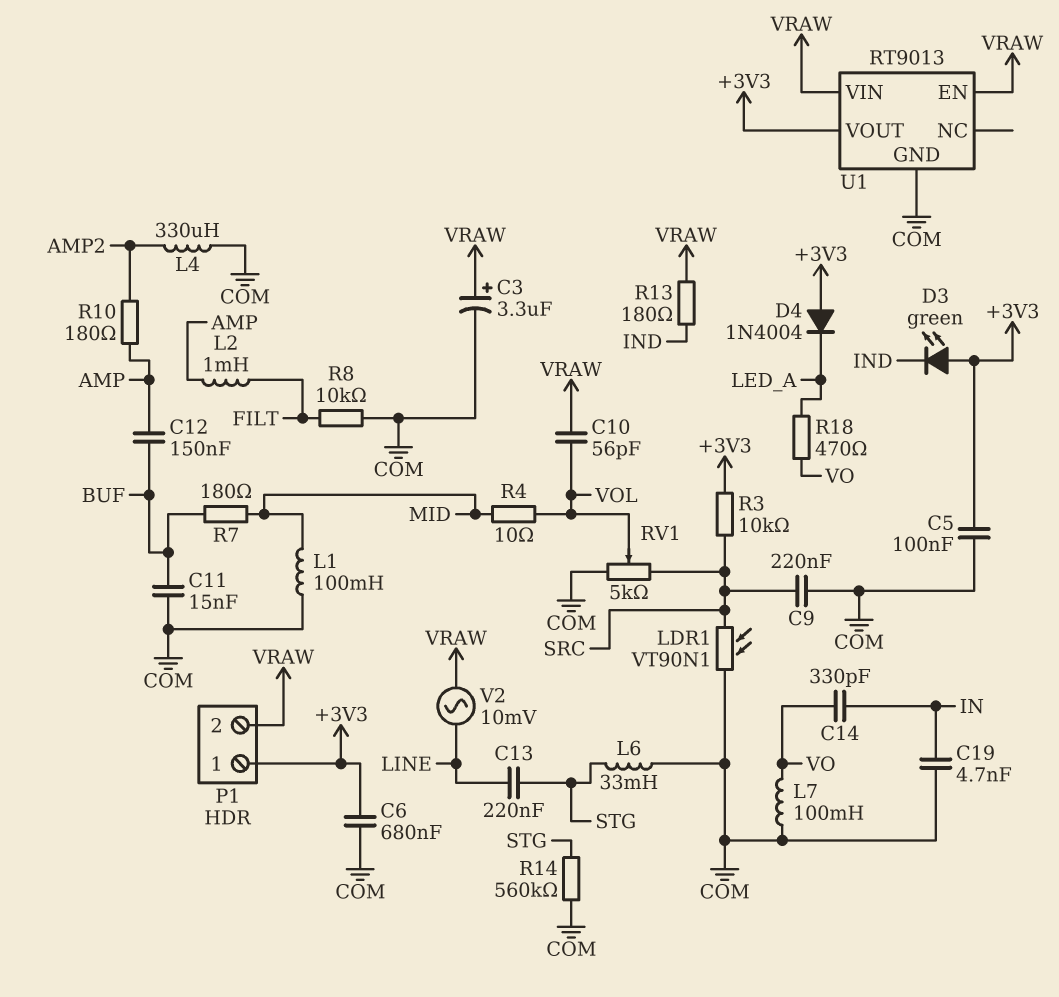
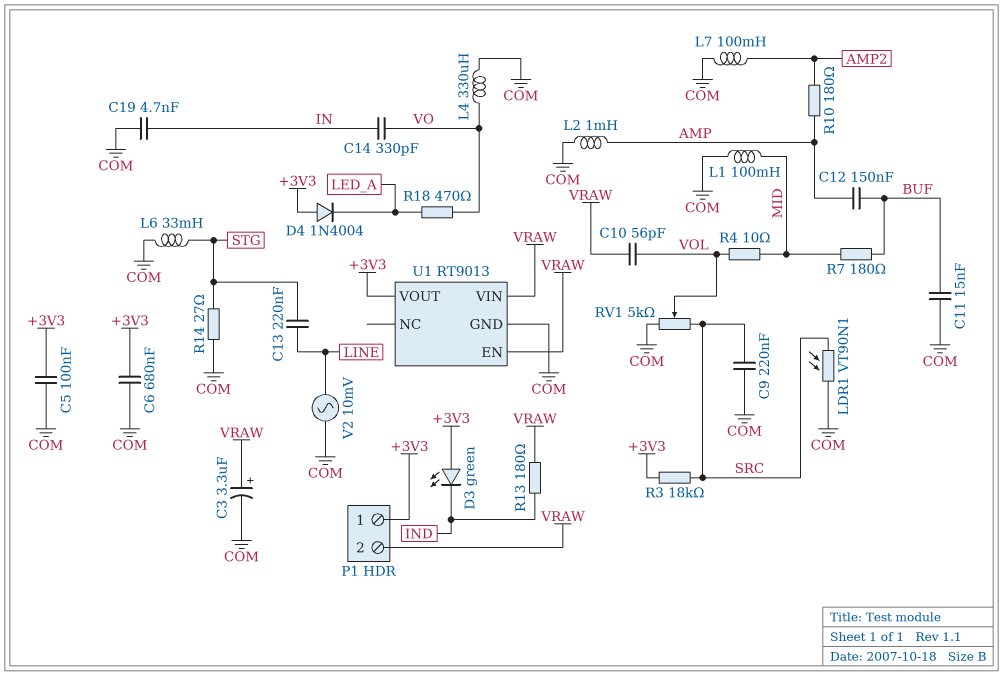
L2: 1mH (AMP, FILT) -> 1mH (AMP, COM)
L4: 330uH (AMP2, COM) -> 330uH (COM, VO)
L7: 100mH (COM, VO) -> 100mH (AMP2, COM)
R3: 10k (+3V3, SRC) -> 18k (+3V3, SRC)
R8: 10k (COM, FILT) -> none
R14: 560k (COM, STG) -> 27 (COM, STG)
V2: AC 10mV (LINE, VRAW) -> AC 10mV (COM, LINE)

